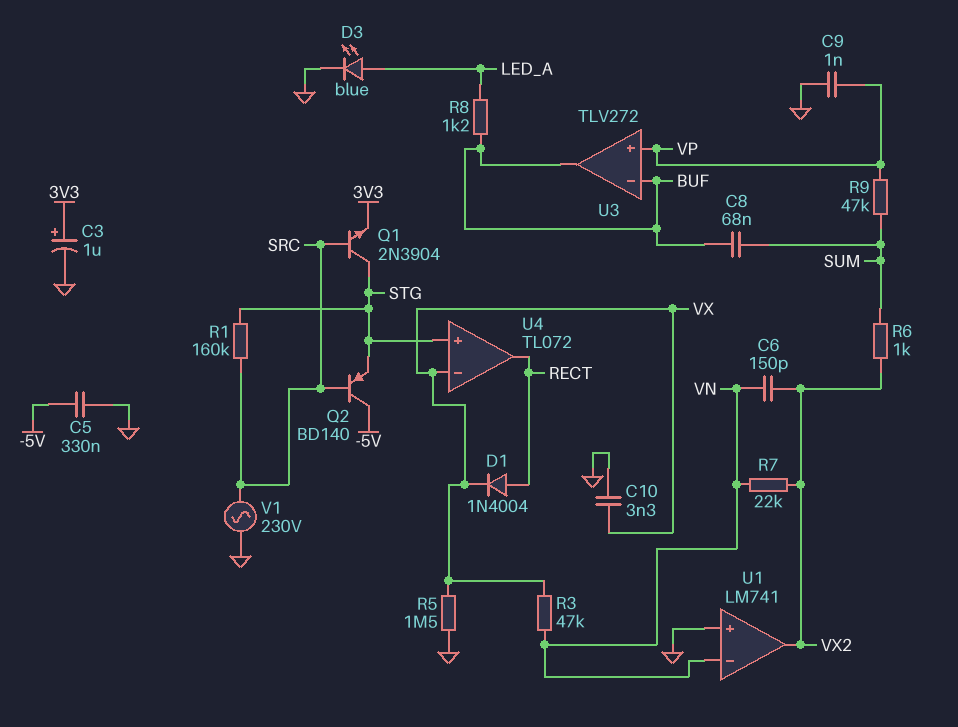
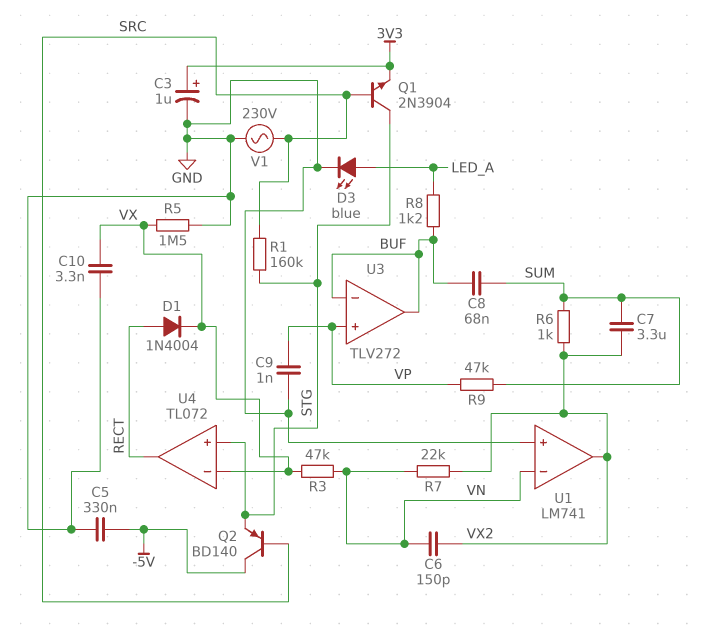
C7: none -> 3.3uF (SUM, VX2)

